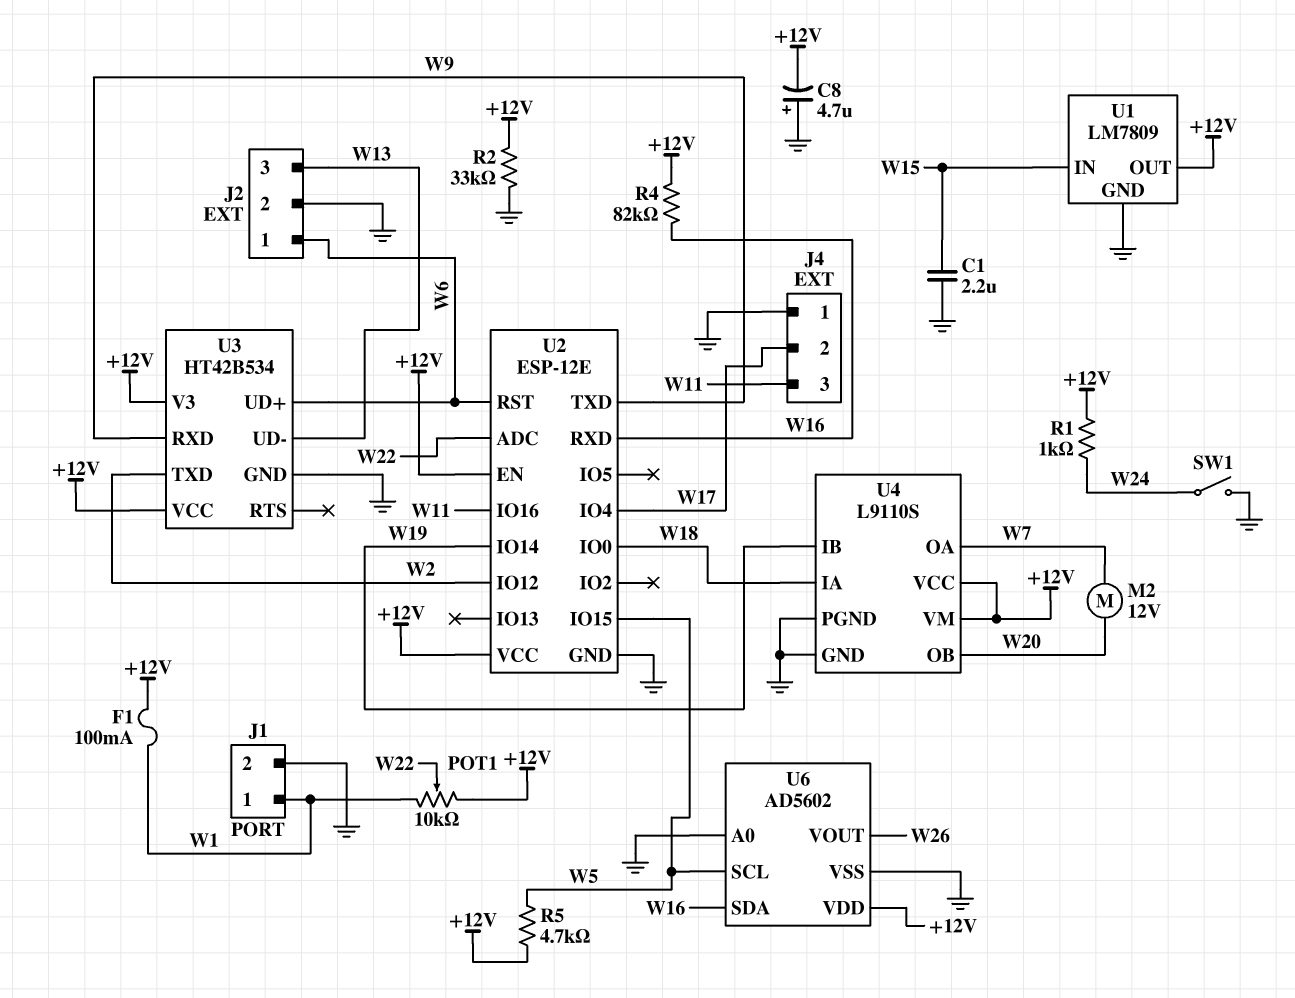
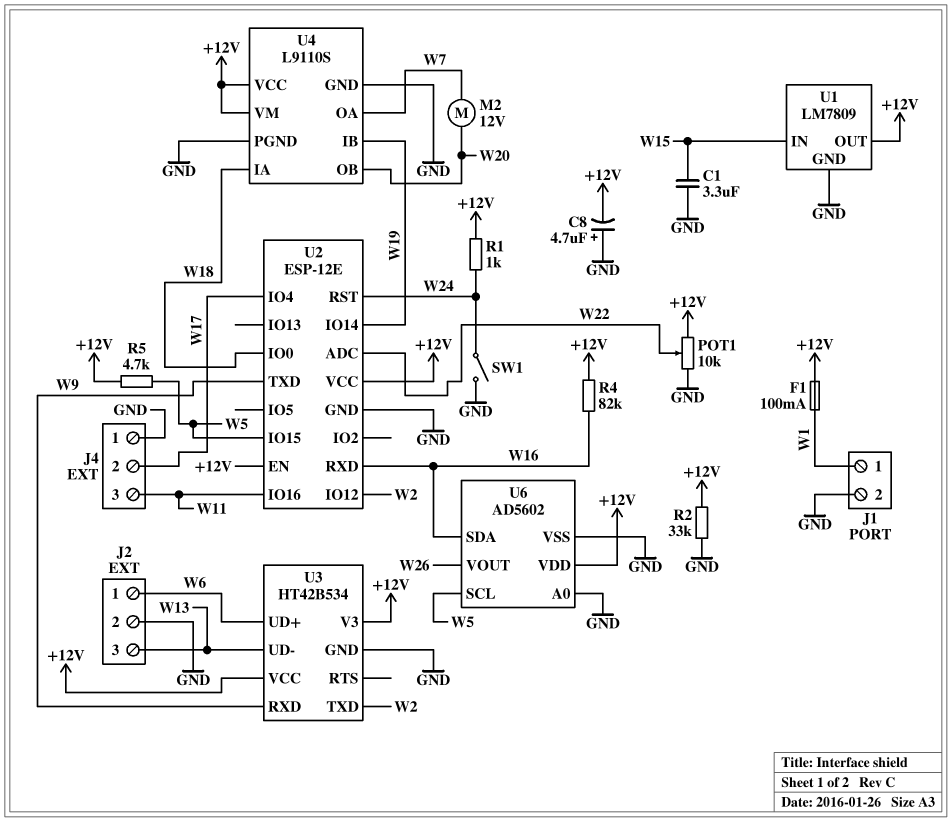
C1: 2.2uF (GND, W15) -> 3.3uF (GND, W15)
POT1: 10k (+12V, W1, wiper W22) -> 10k (+12V, GND, wiper W22)
U2 pin RST: W6 -> W24

